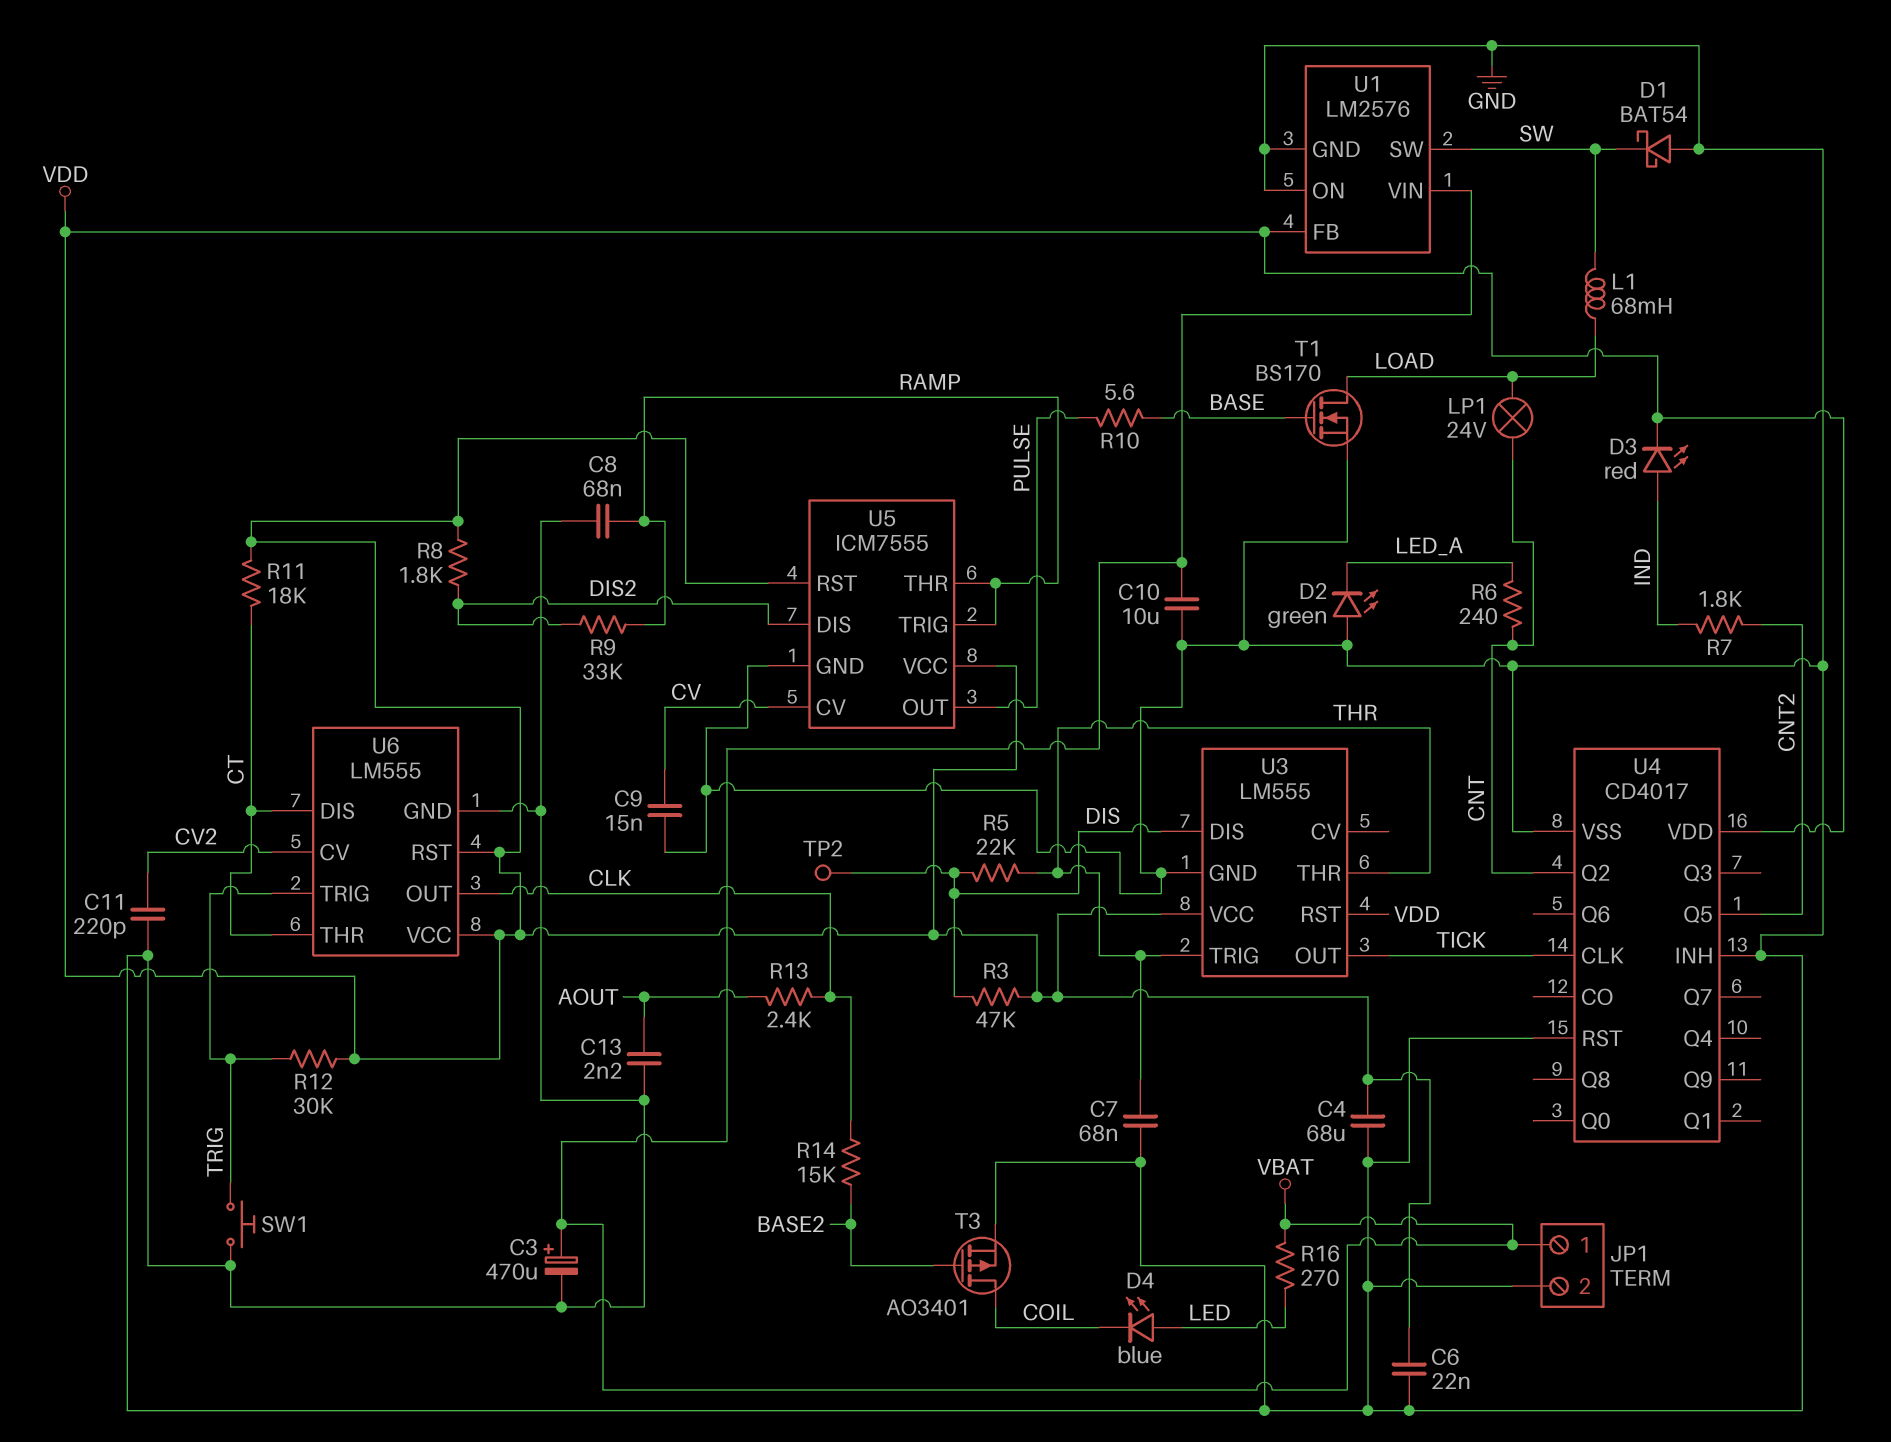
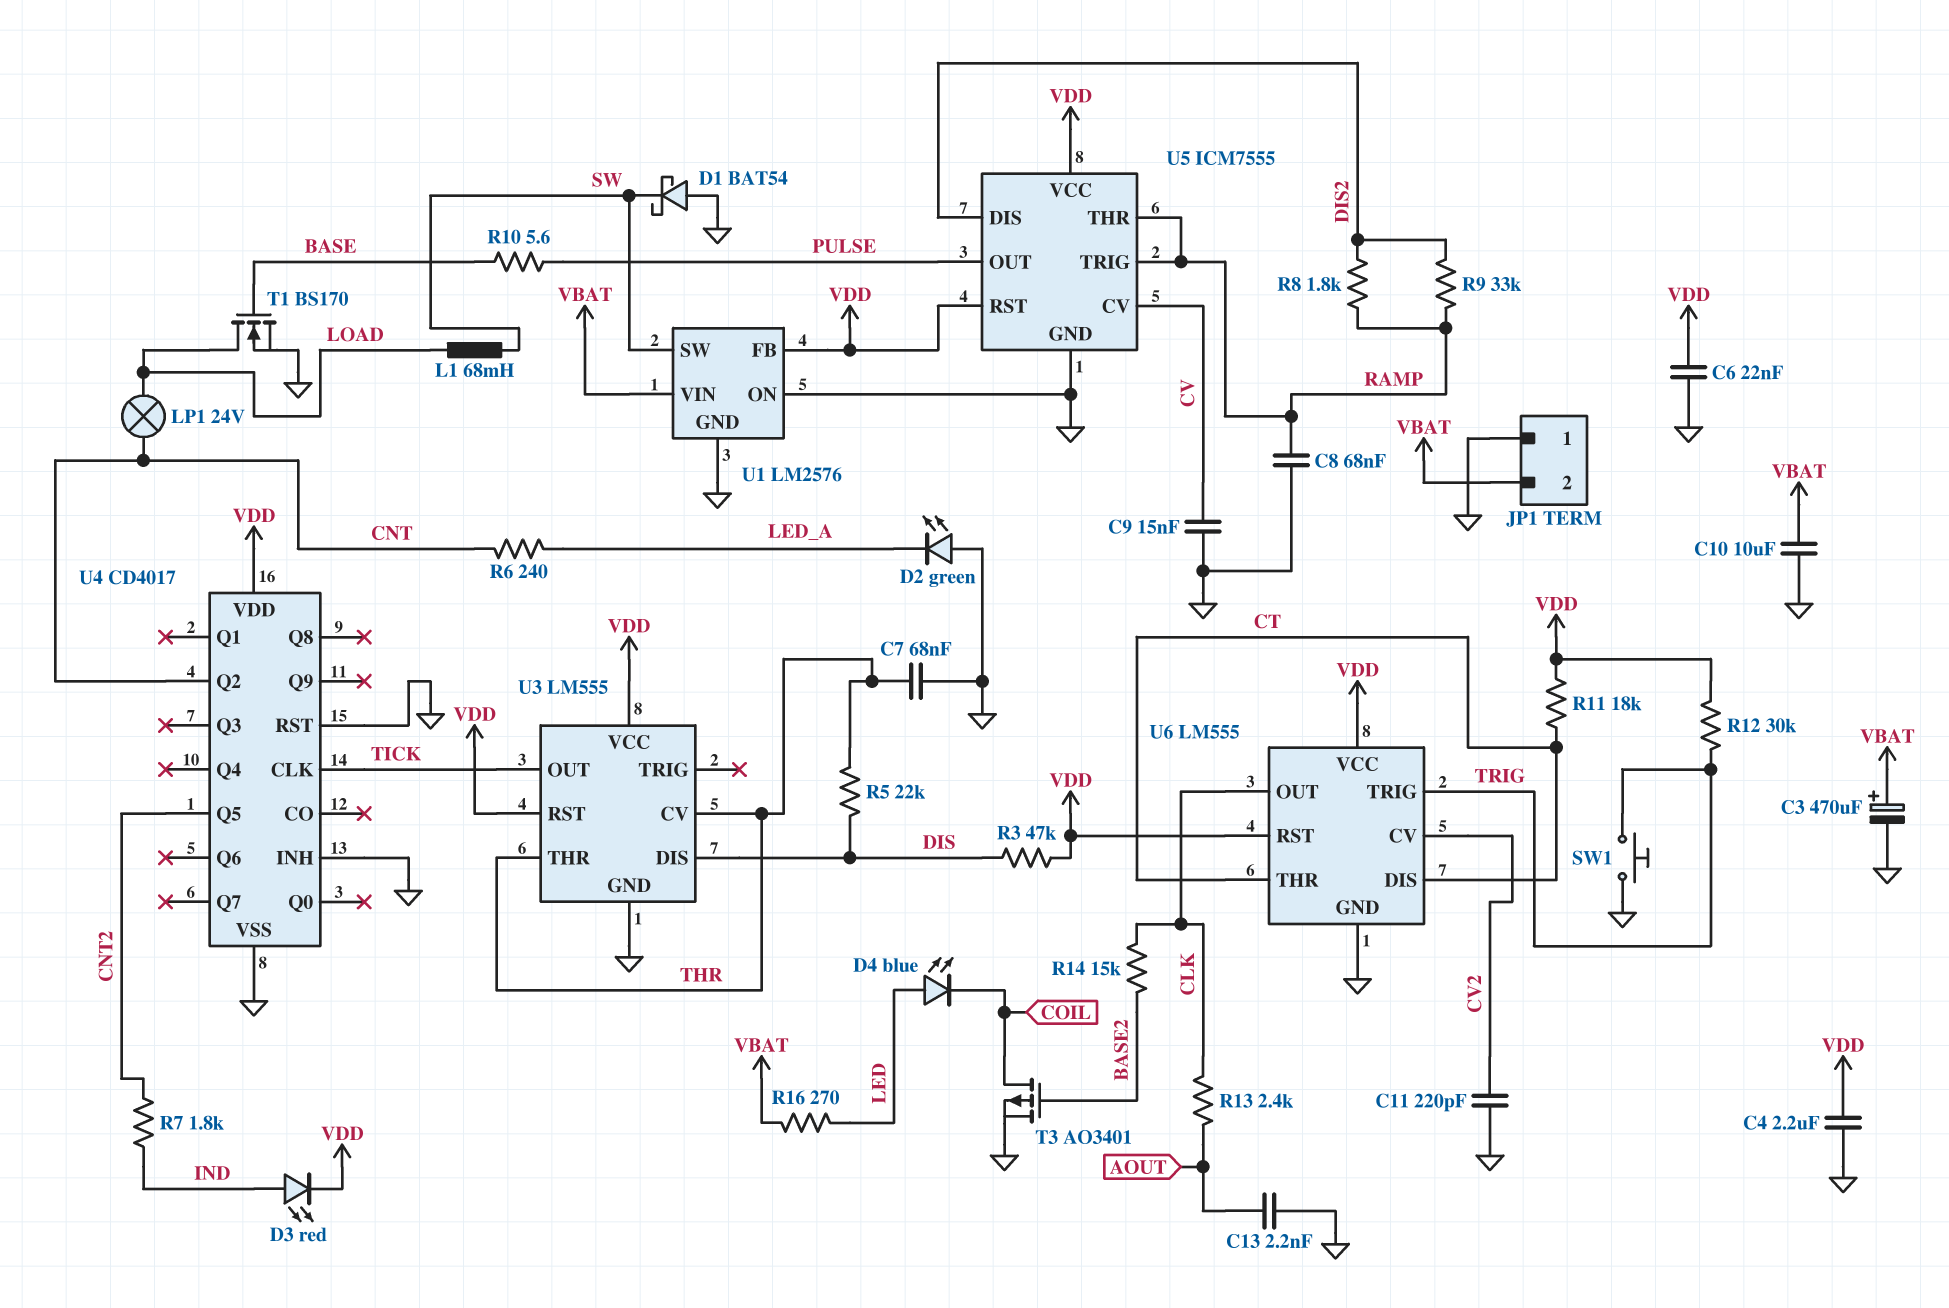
C4: 68uF (GND, VDD) -> 2.2uF (GND, VDD)
JP1 pin 1: VBAT -> GND
JP1 pin 2: GND -> VBAT
R8: 1.8k (DIS2, VDD) -> 1.8k (DIS2, RAMP)
TP2: test point (DIS) -> none
U3 pin CV: none -> THR
U3 pin TRIG: THR -> none

